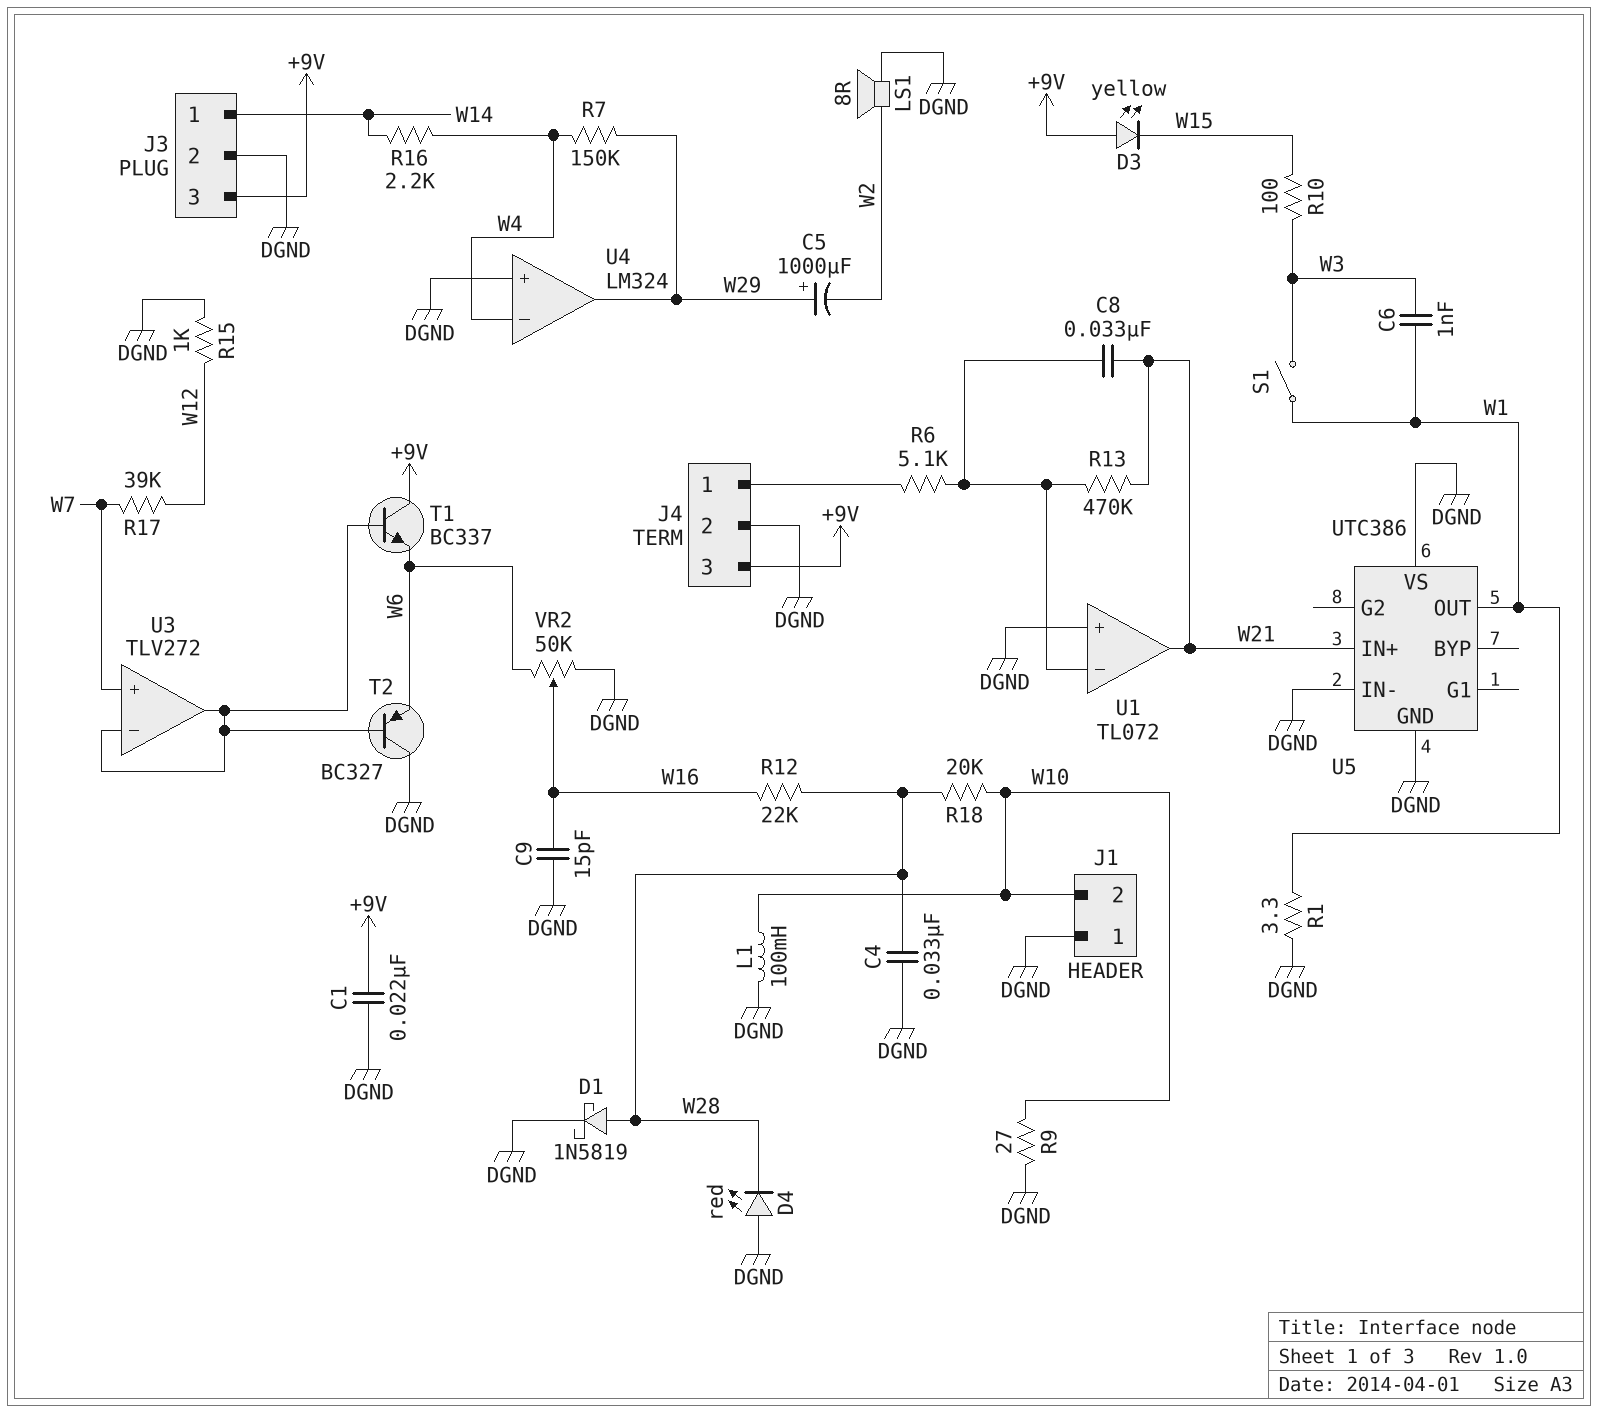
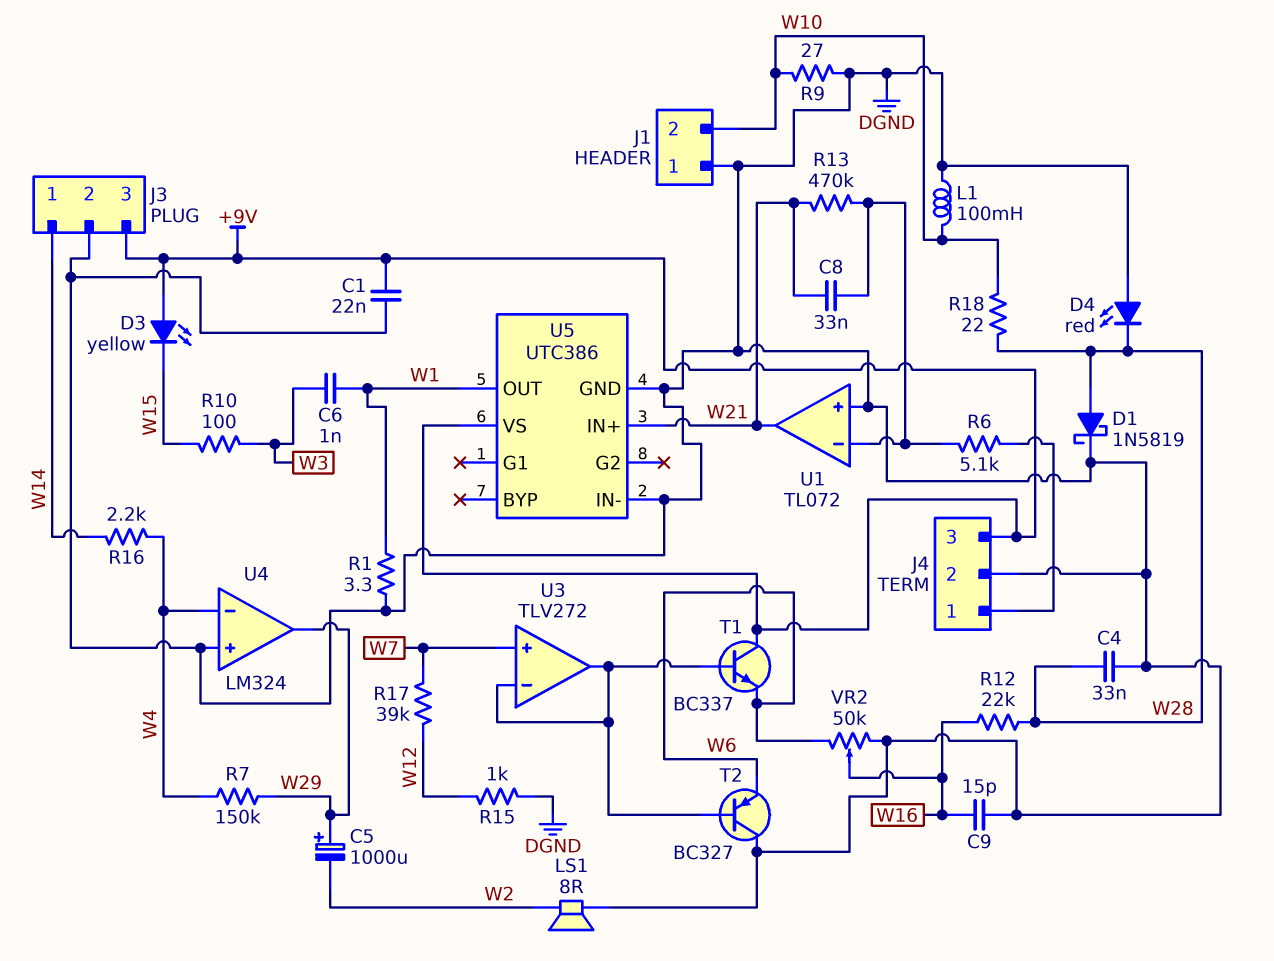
R18: 20k (W10, W28) -> 22 (W10, W28)
S1: switch (W1, W3) -> none
U5 pin VS: DGND -> +9V

